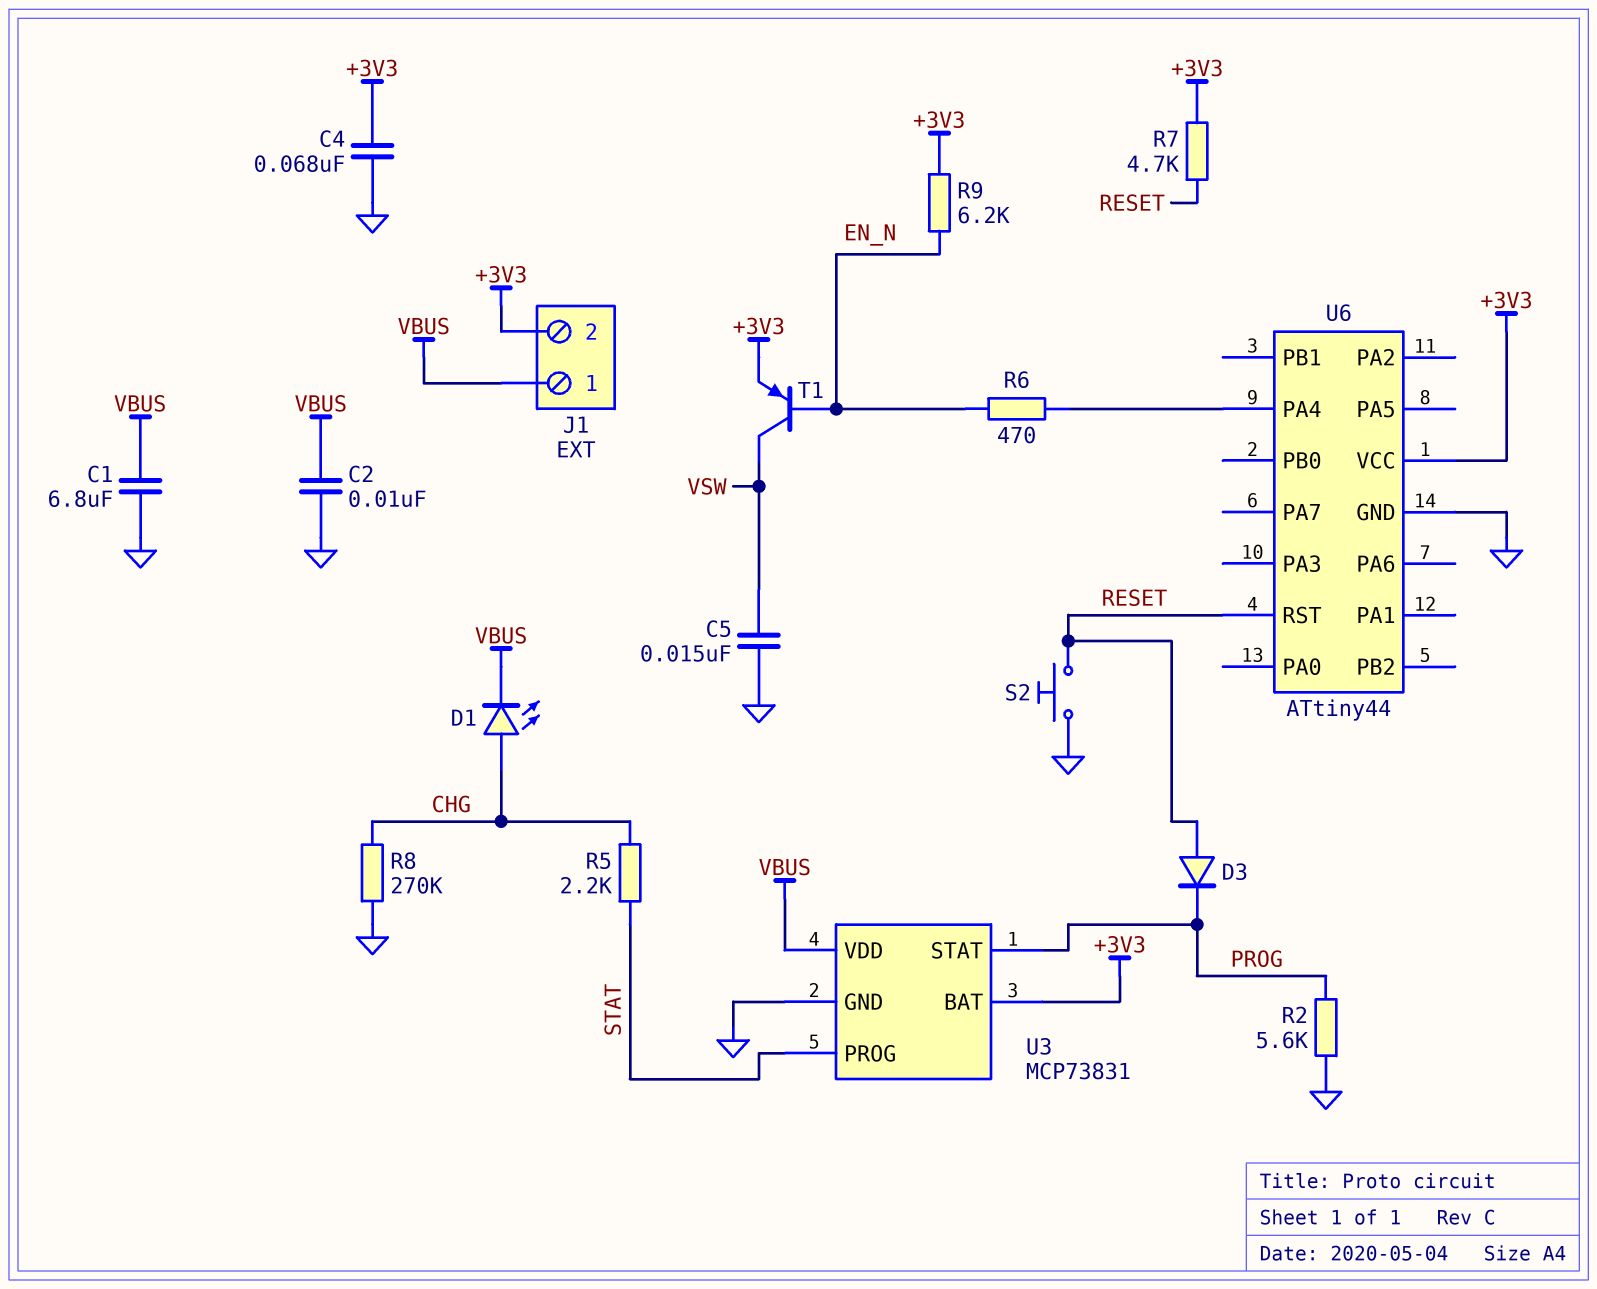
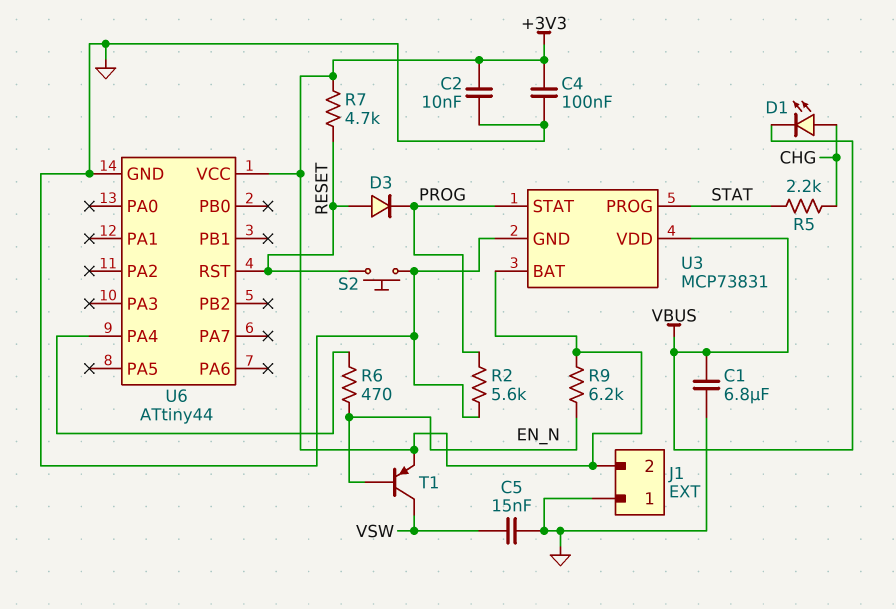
C2: 10nF (GND, VBUS) -> 10nF (+3V3, GND)
C4: 68nF (+3V3, GND) -> 100nF (+3V3, GND)
J1 pin 1: VBUS -> GND
R8: 270k (CHG, GND) -> none

